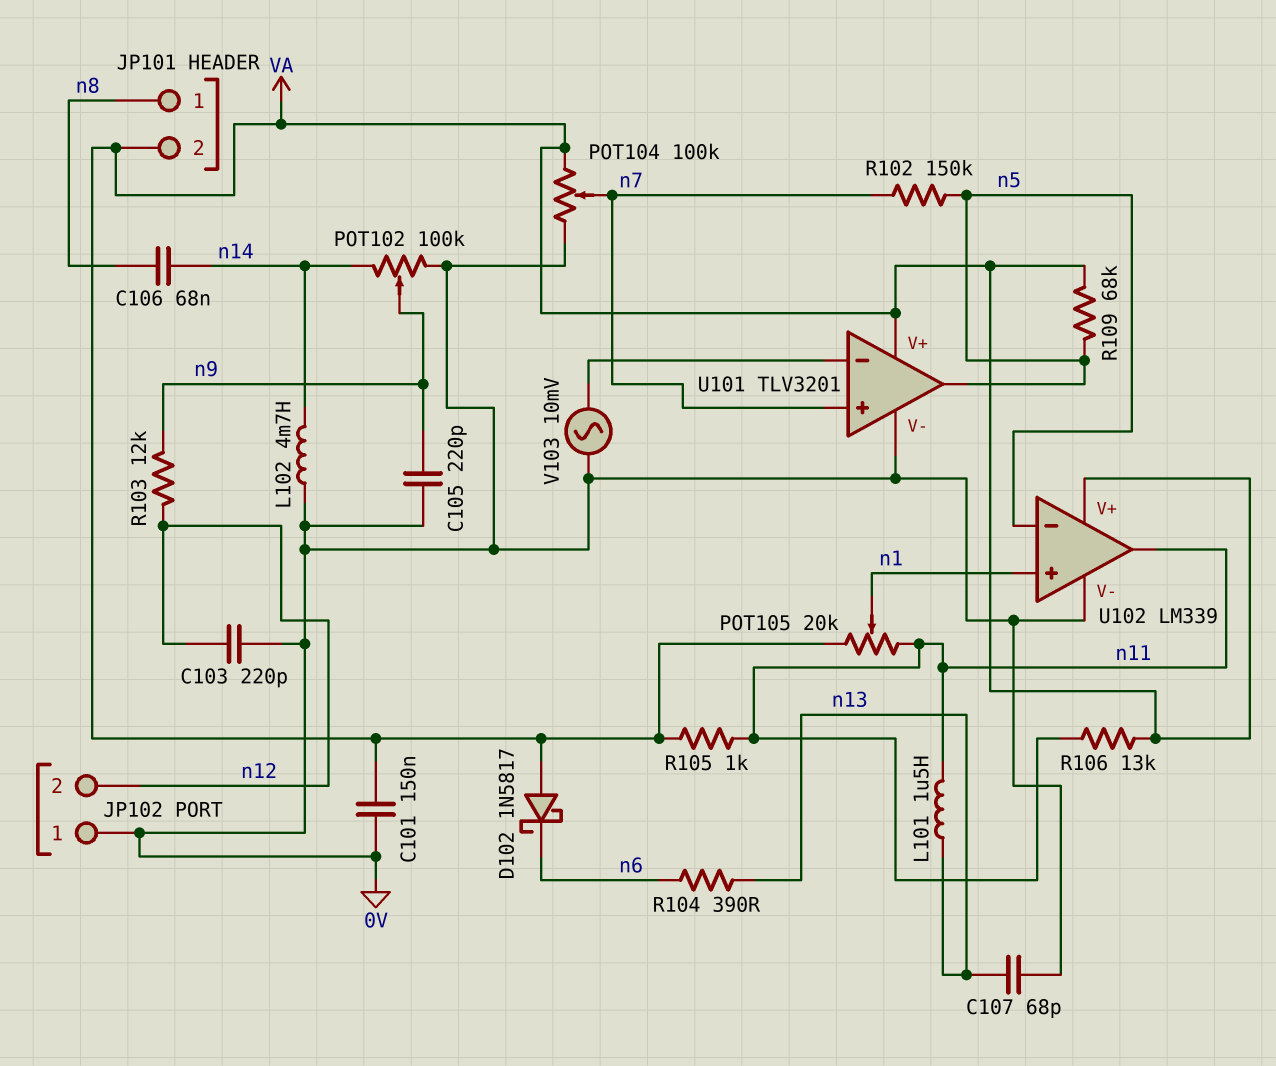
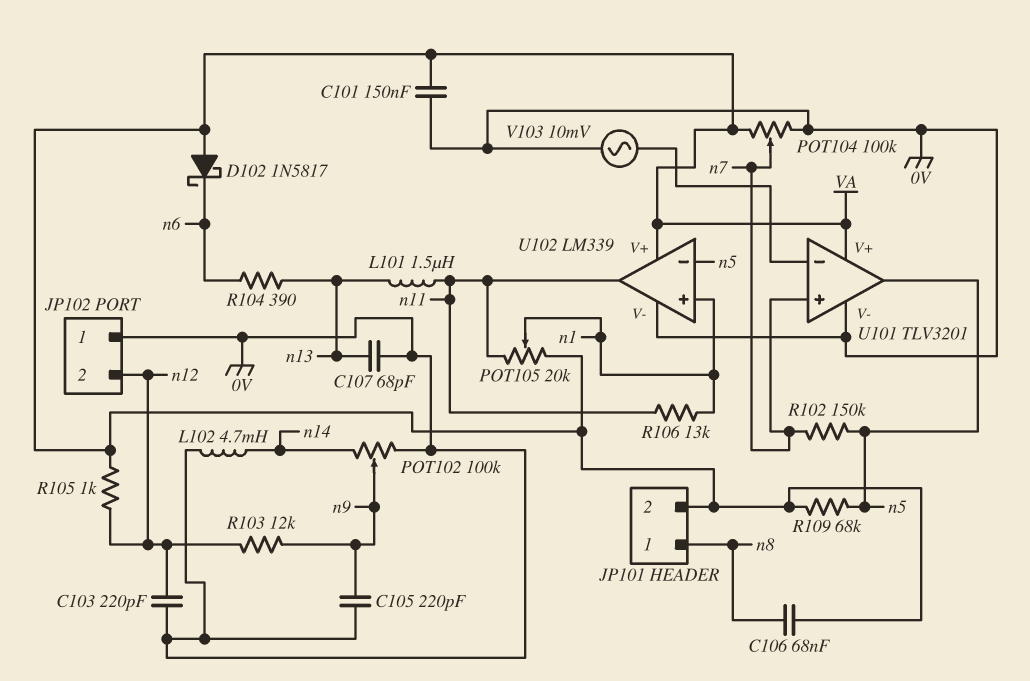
C106: 68nF (n8, n14) -> 68nF (VA, n8)
R105: 1k (VA, n11) -> 1k (VA, n12)
R106: 13k (VA, n11) -> 13k (n1, n11)

